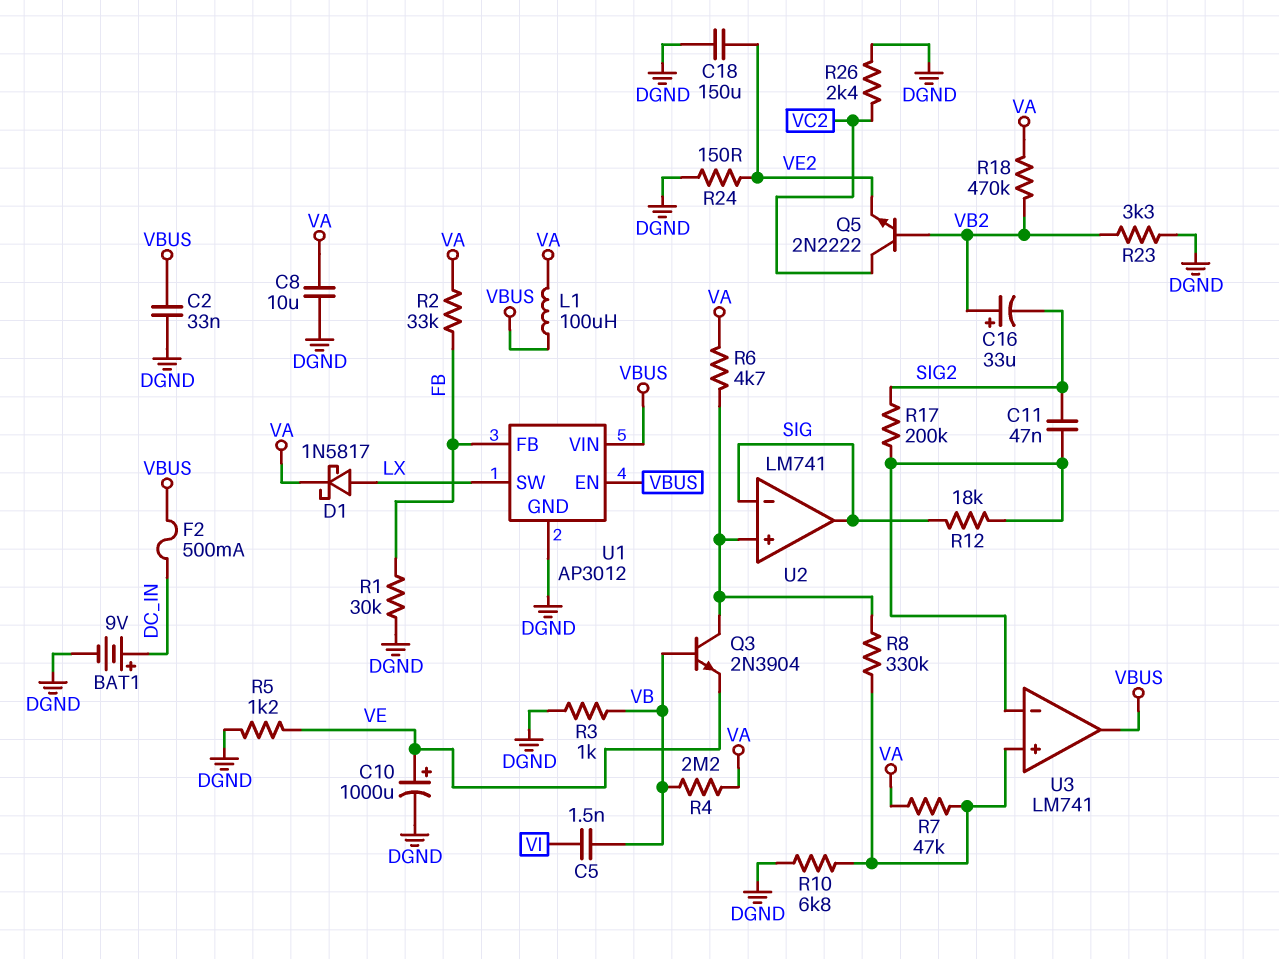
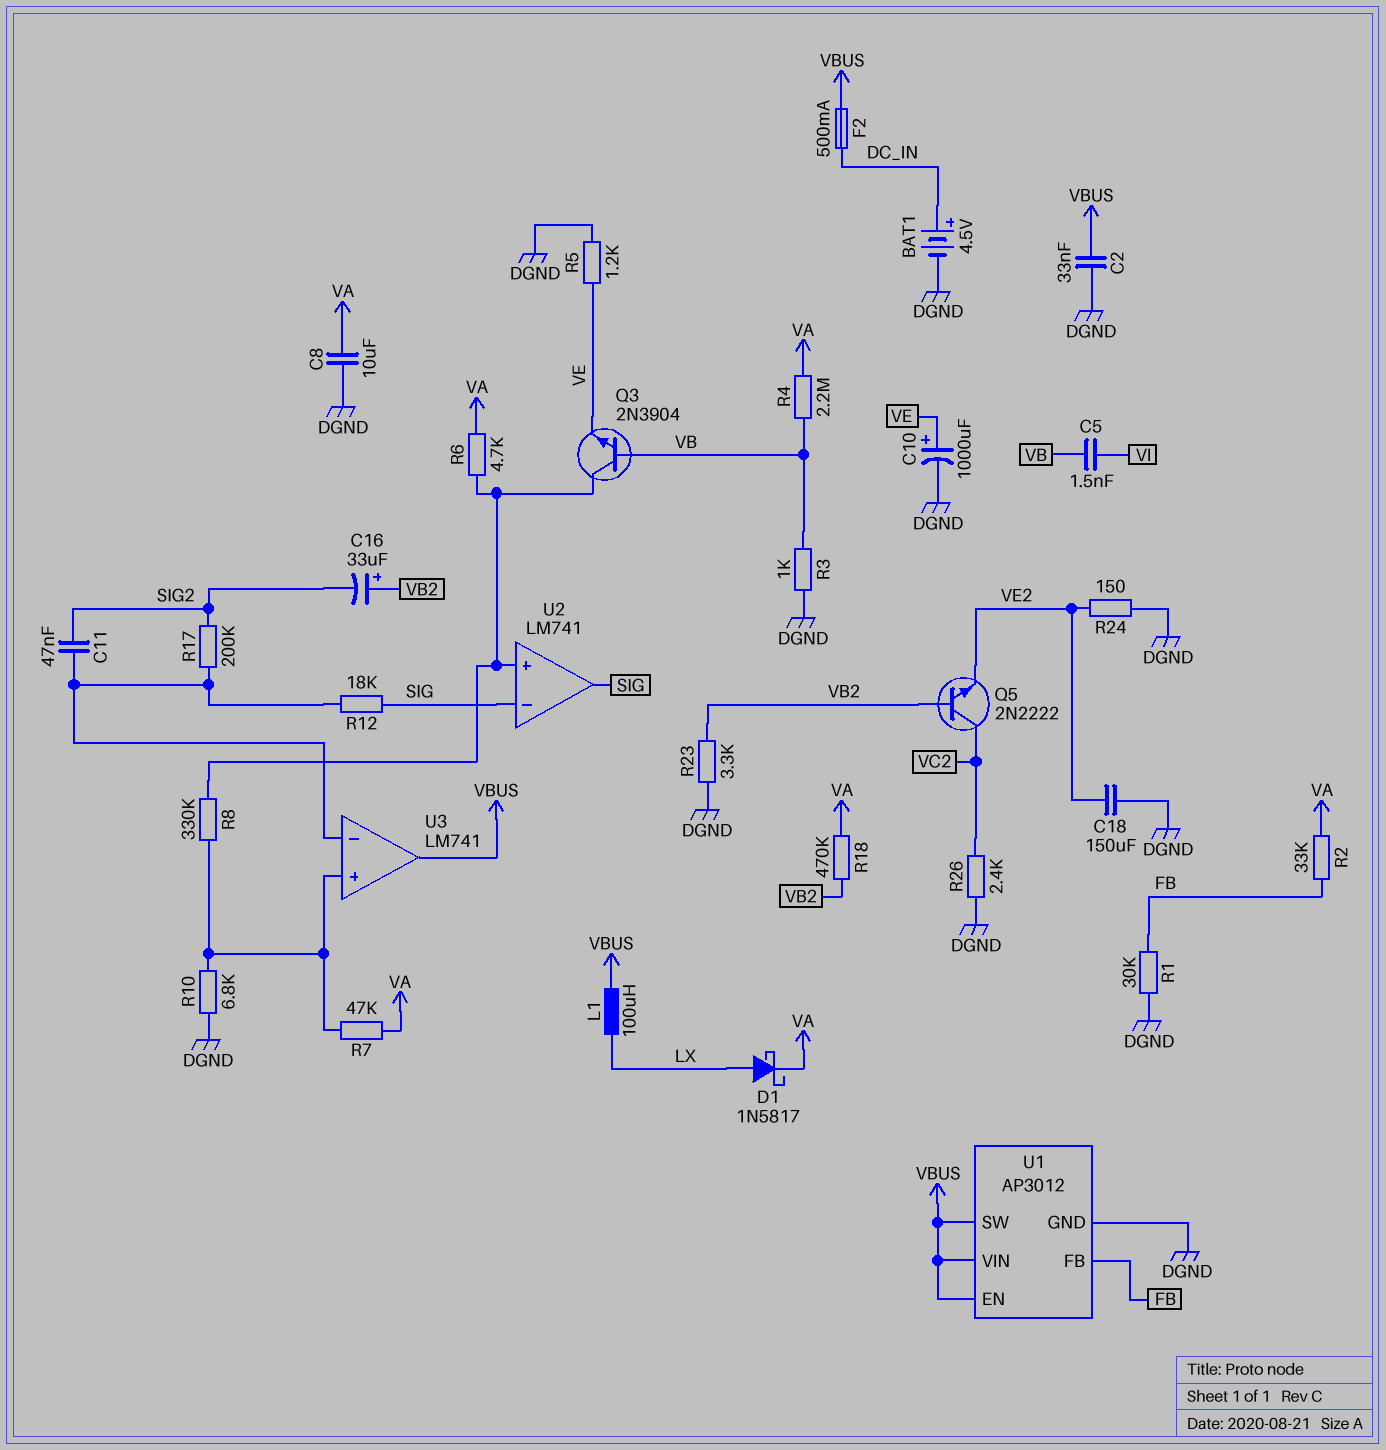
BAT1: 9V (plus DC_IN, minus DGND) -> 4.5V (plus DC_IN, minus DGND)
L1: 100uH (VA, VBUS) -> 100uH (LX, VBUS)
U1 pin SW: LX -> VBUS

